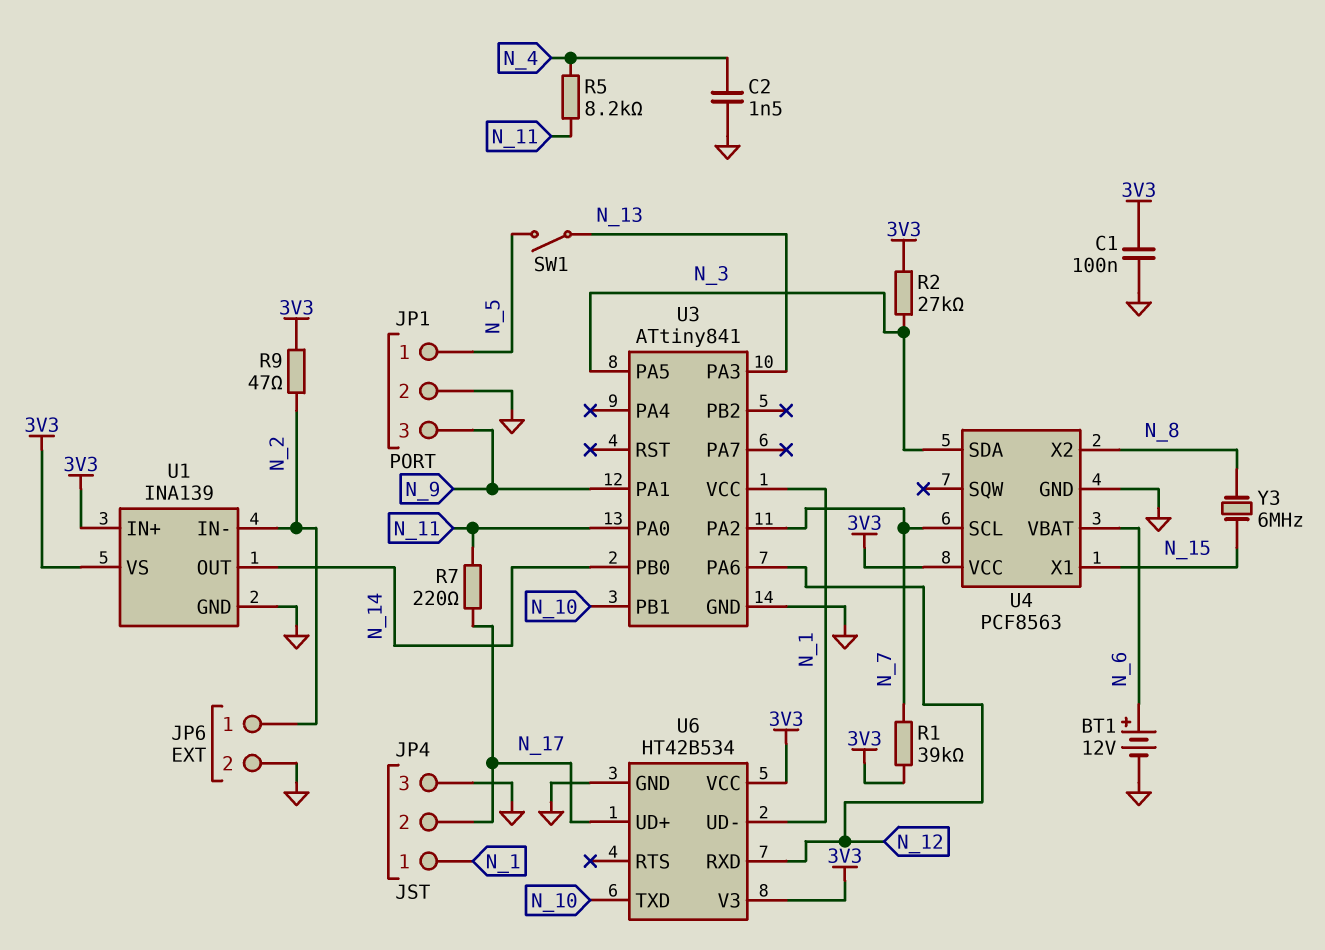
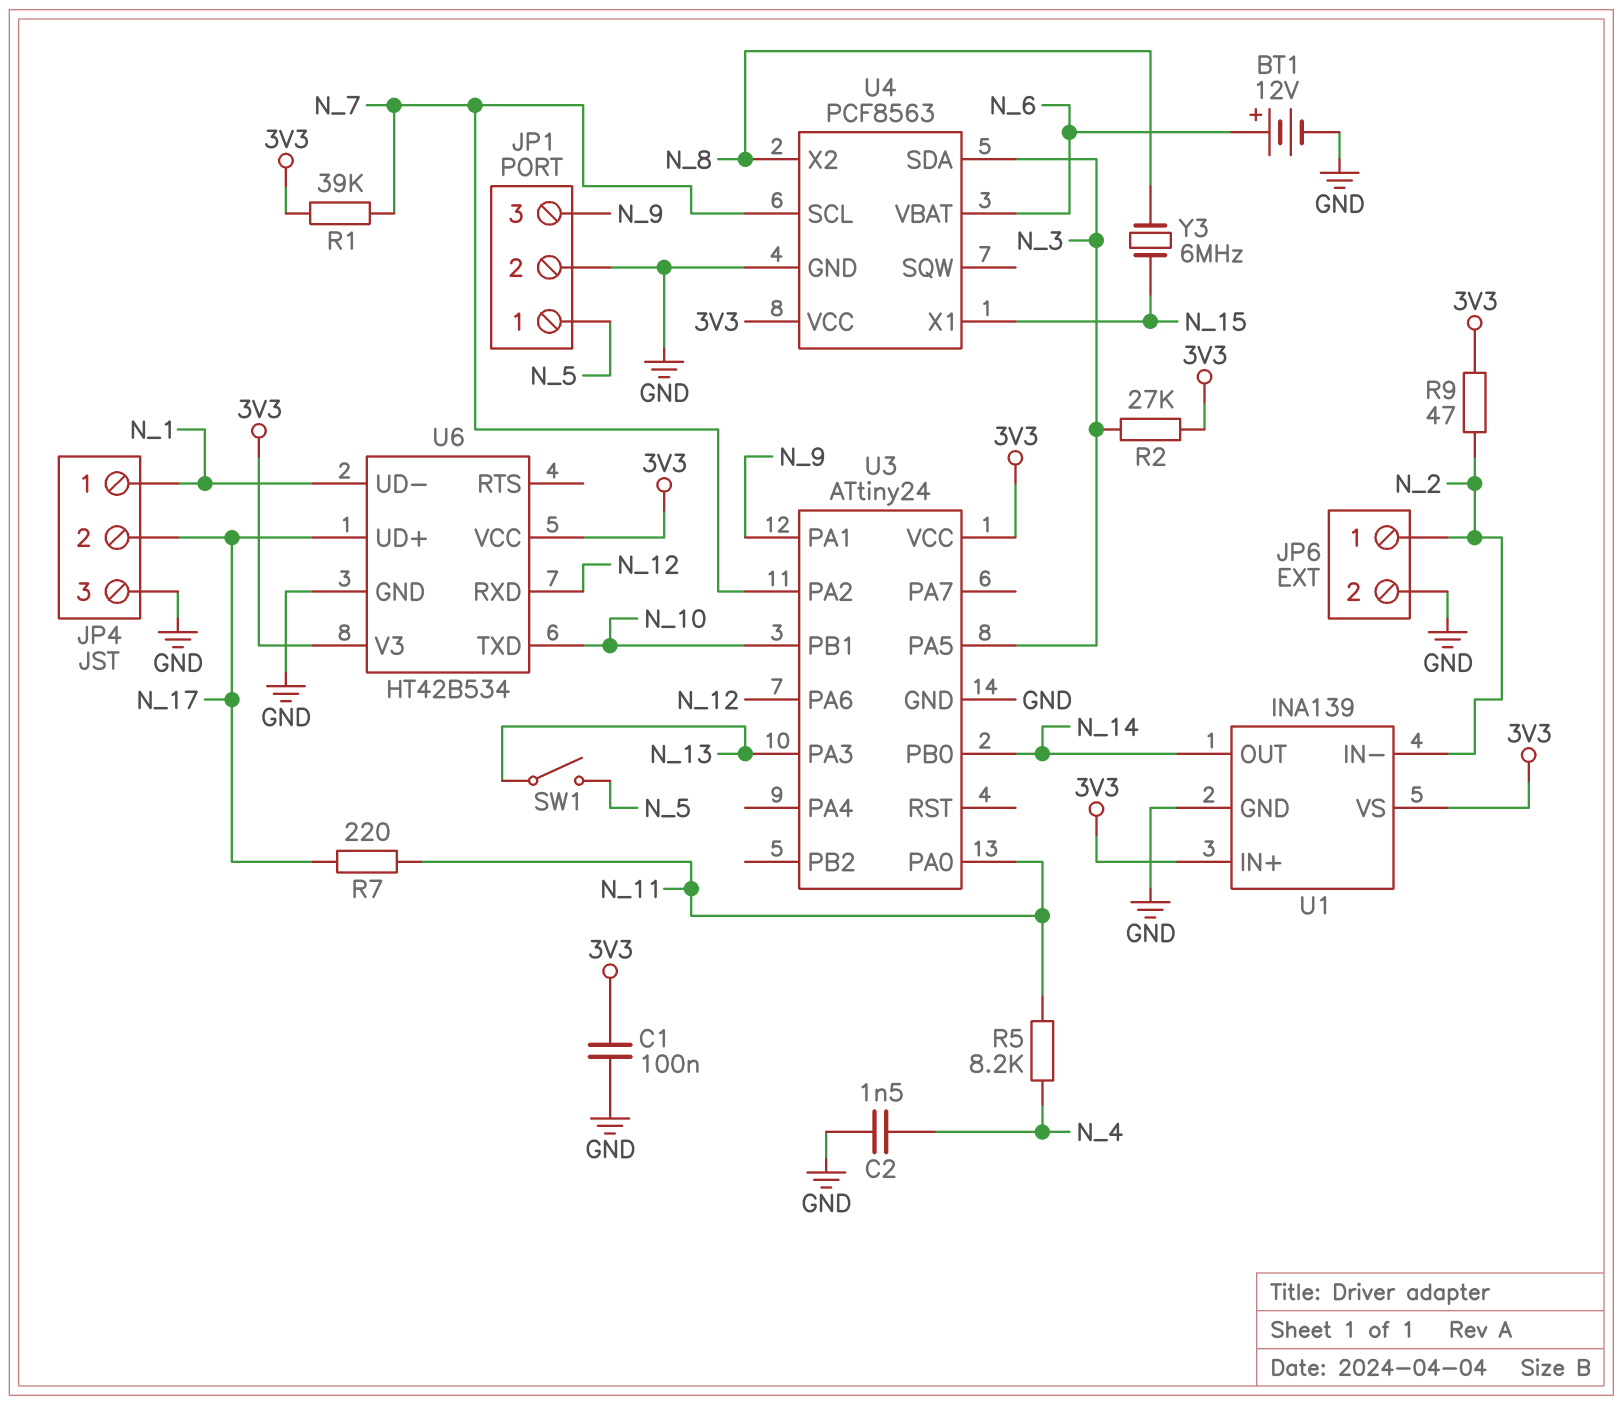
U3: ATtiny841 -> ATtiny24
U3 pin VCC: N_1 -> 3V3

